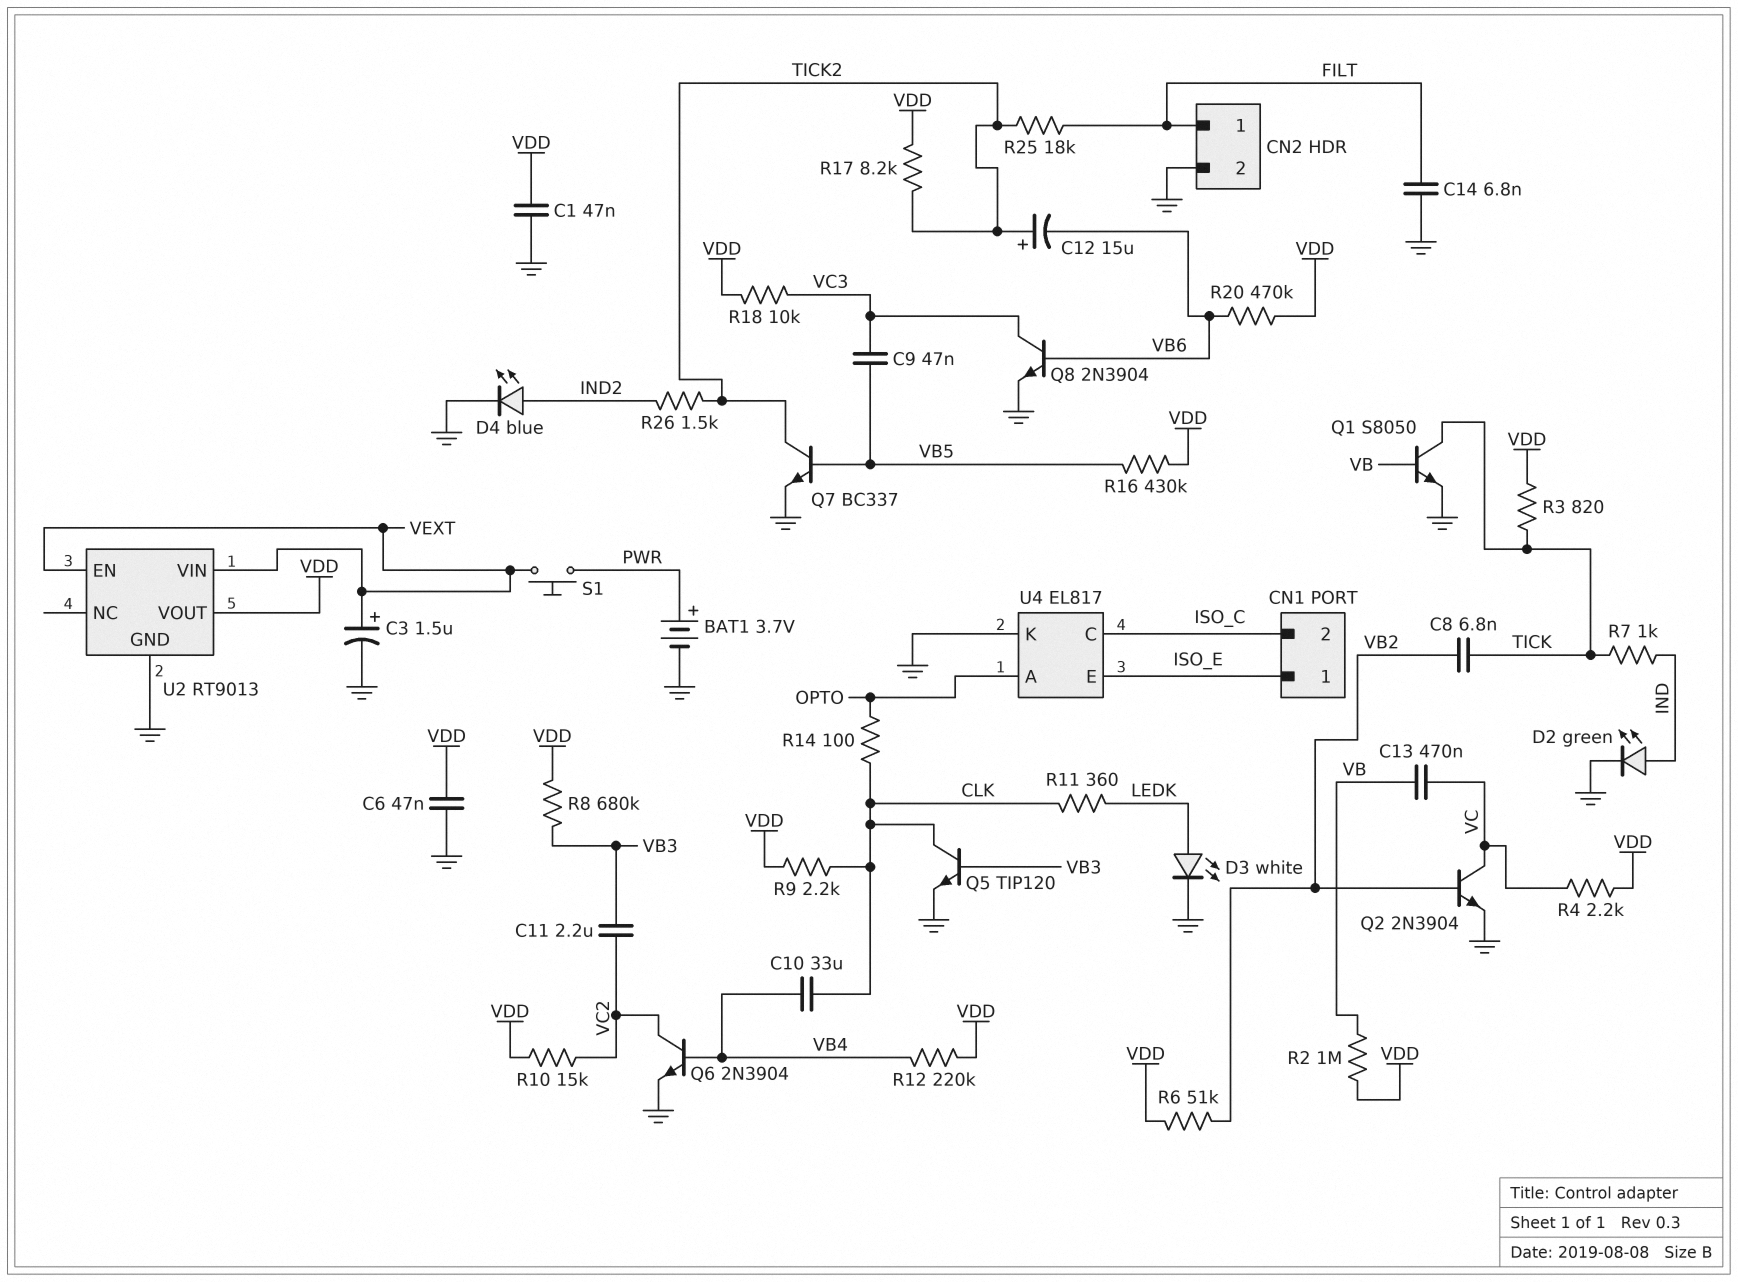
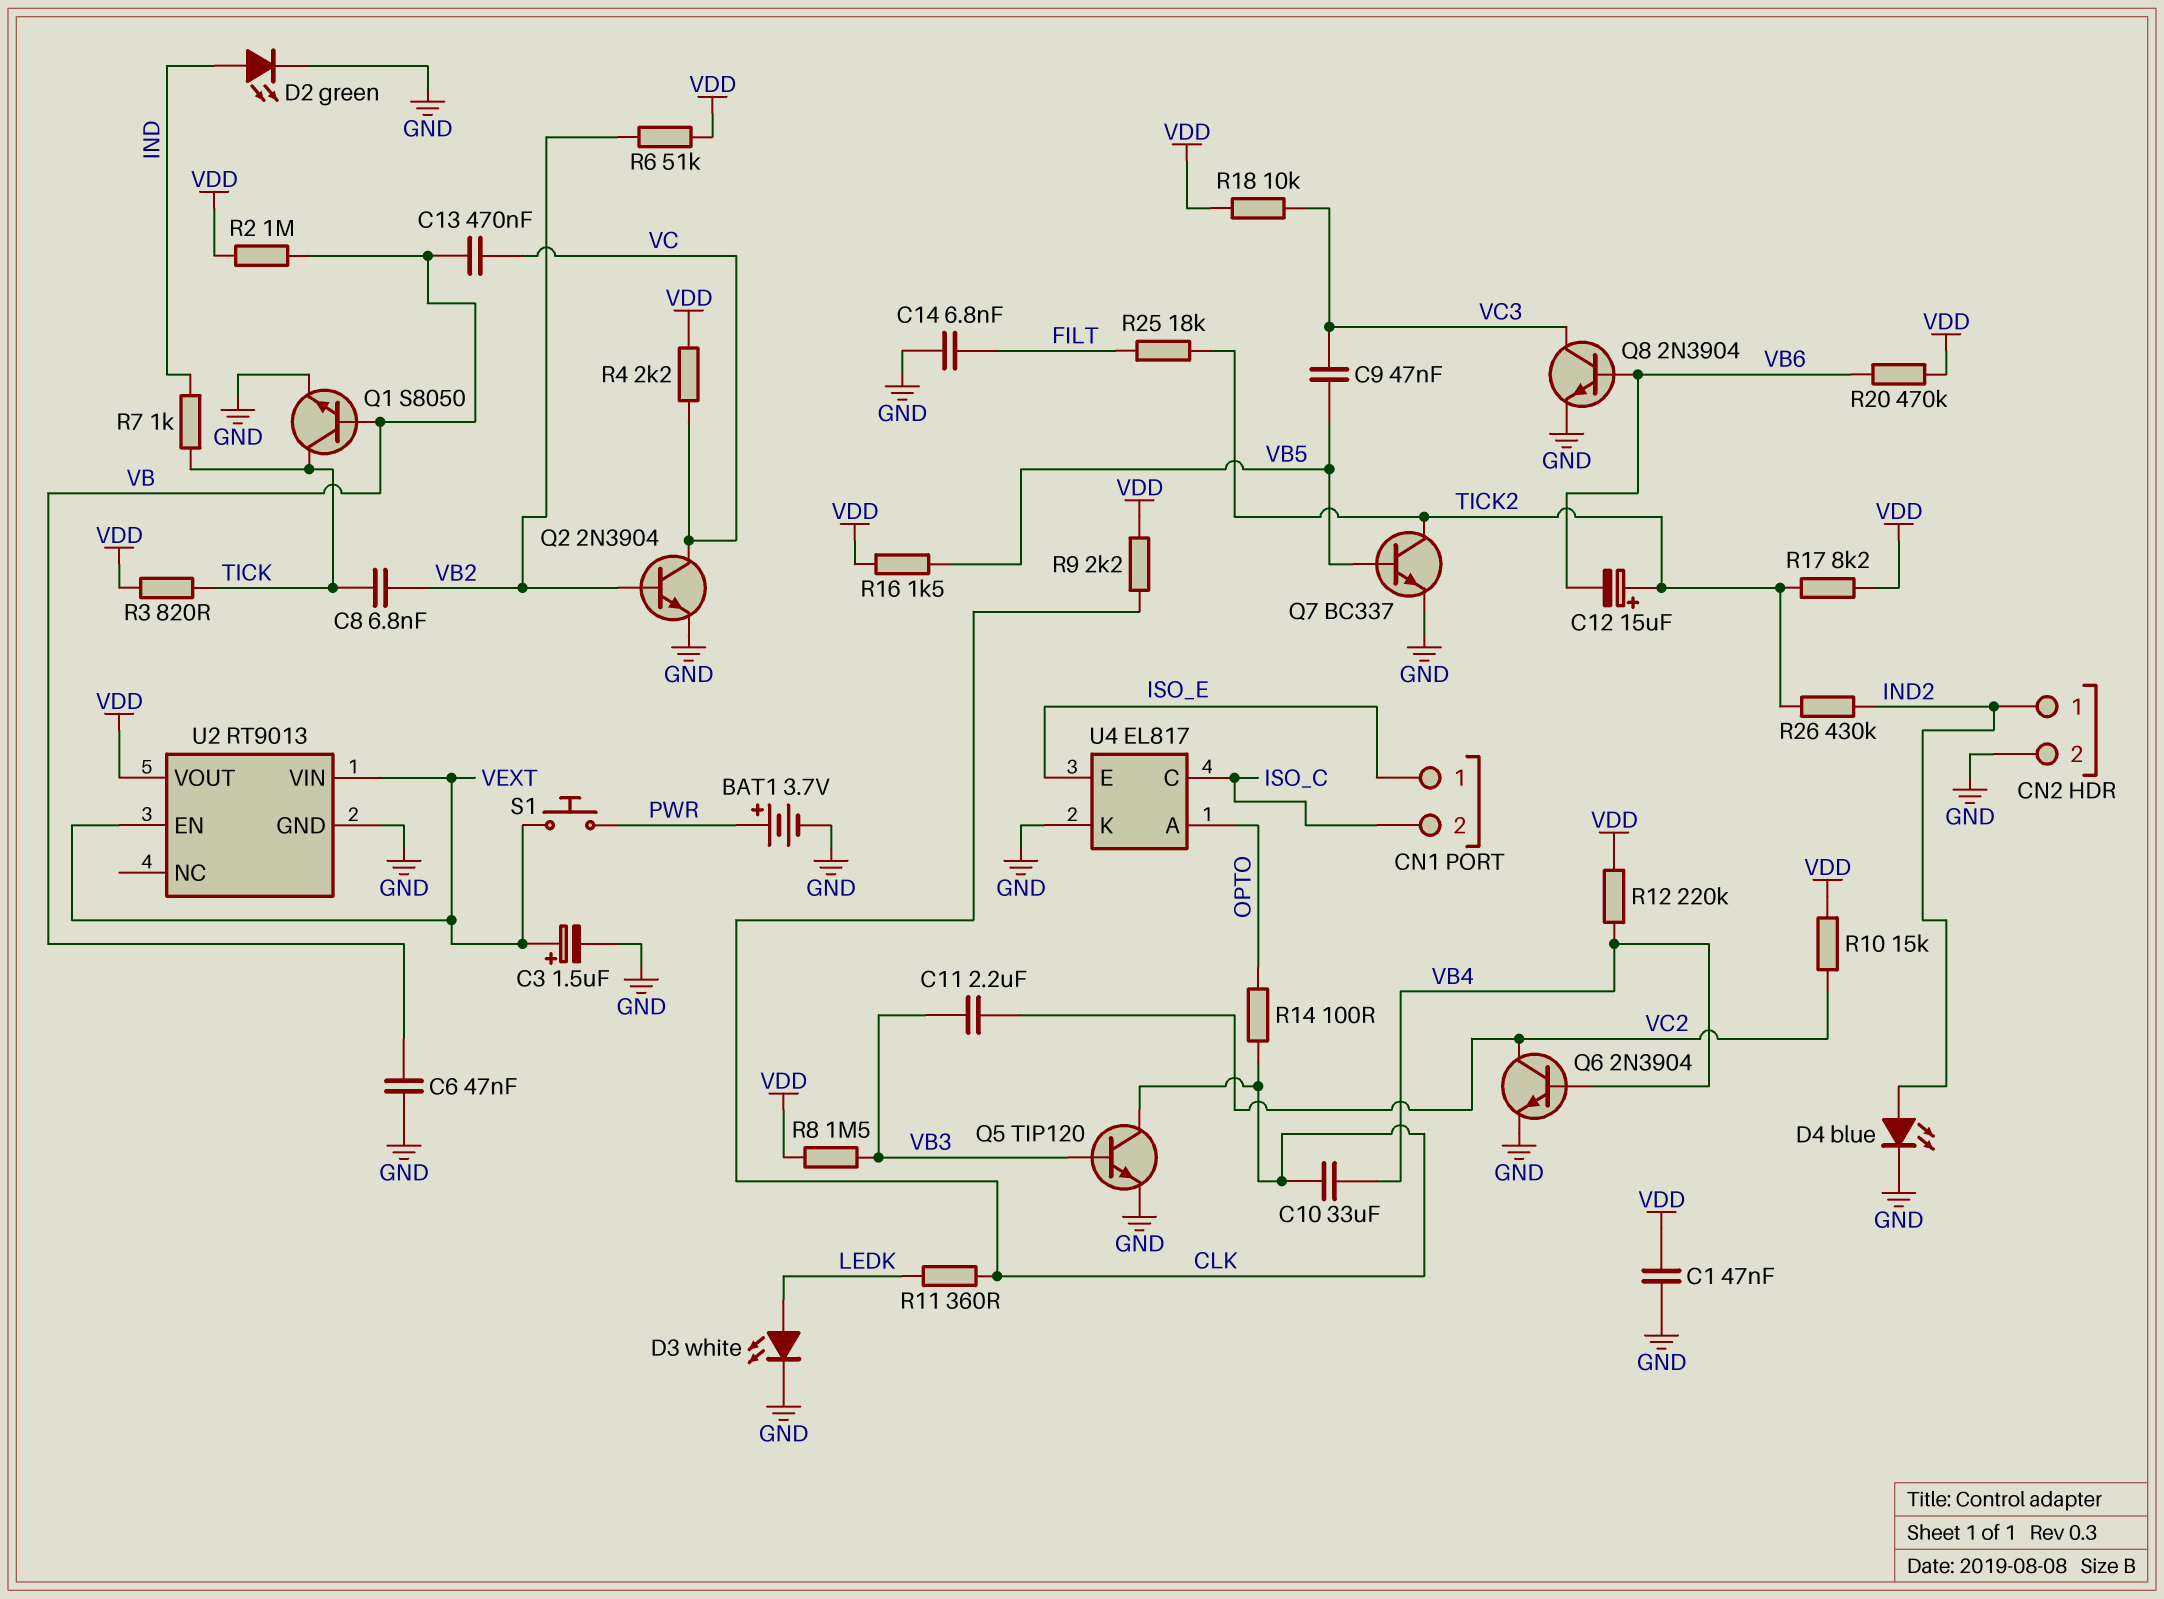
C6: 47nF (GND, VDD) -> 47nF (GND, VB)
CN2 pin 1: FILT -> IND2
R8: 680k (VB3, VDD) -> 1.5M (VB3, VDD)
R16: 430k (VB5, VDD) -> 1.5k (VB5, VDD)
R26: 1.5k (IND2, TICK2) -> 430k (IND2, TICK2)

